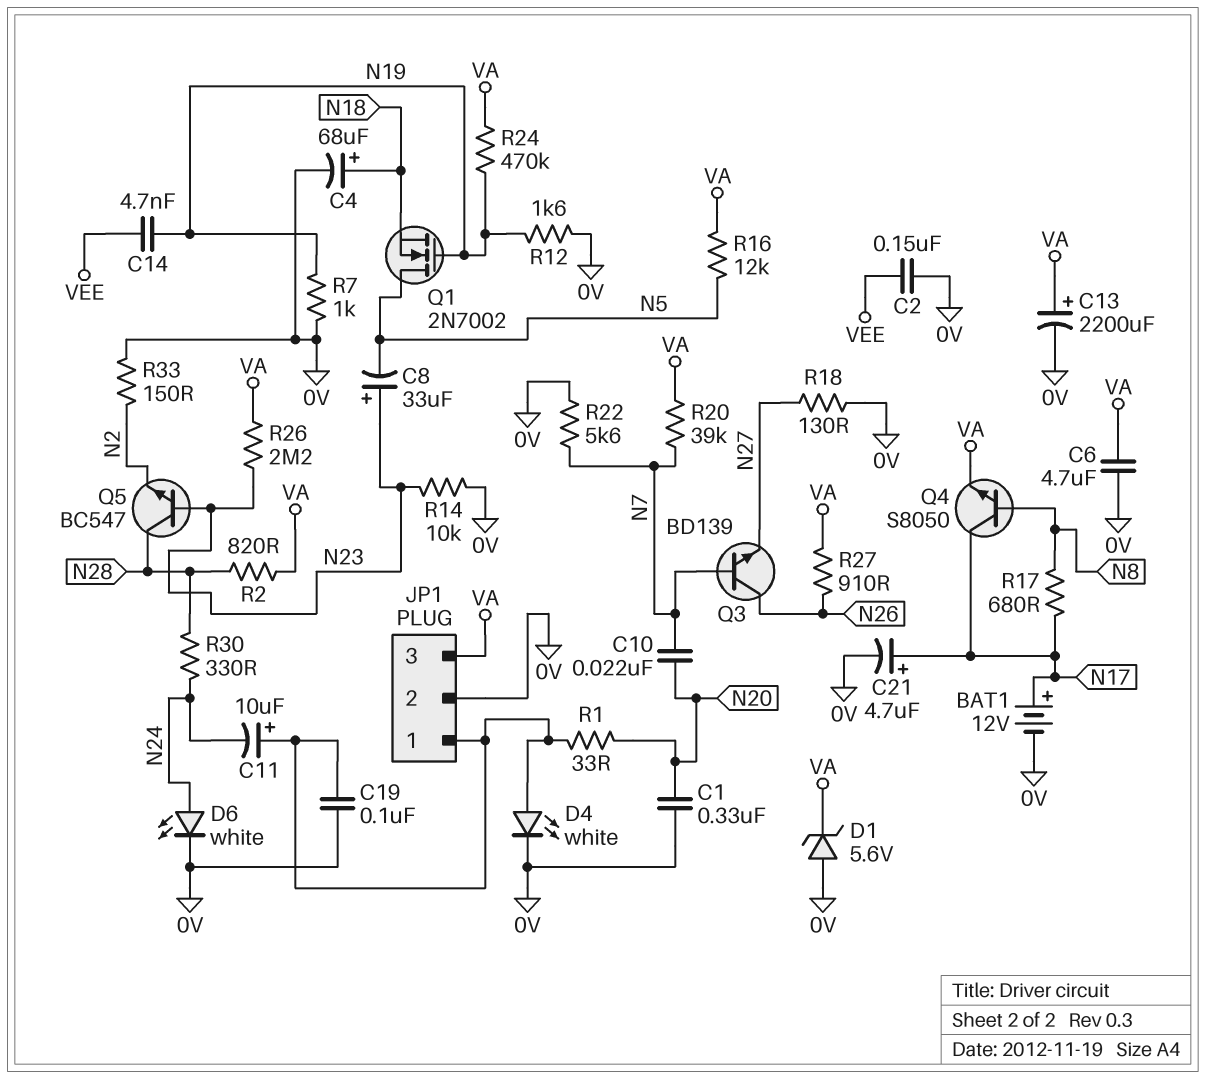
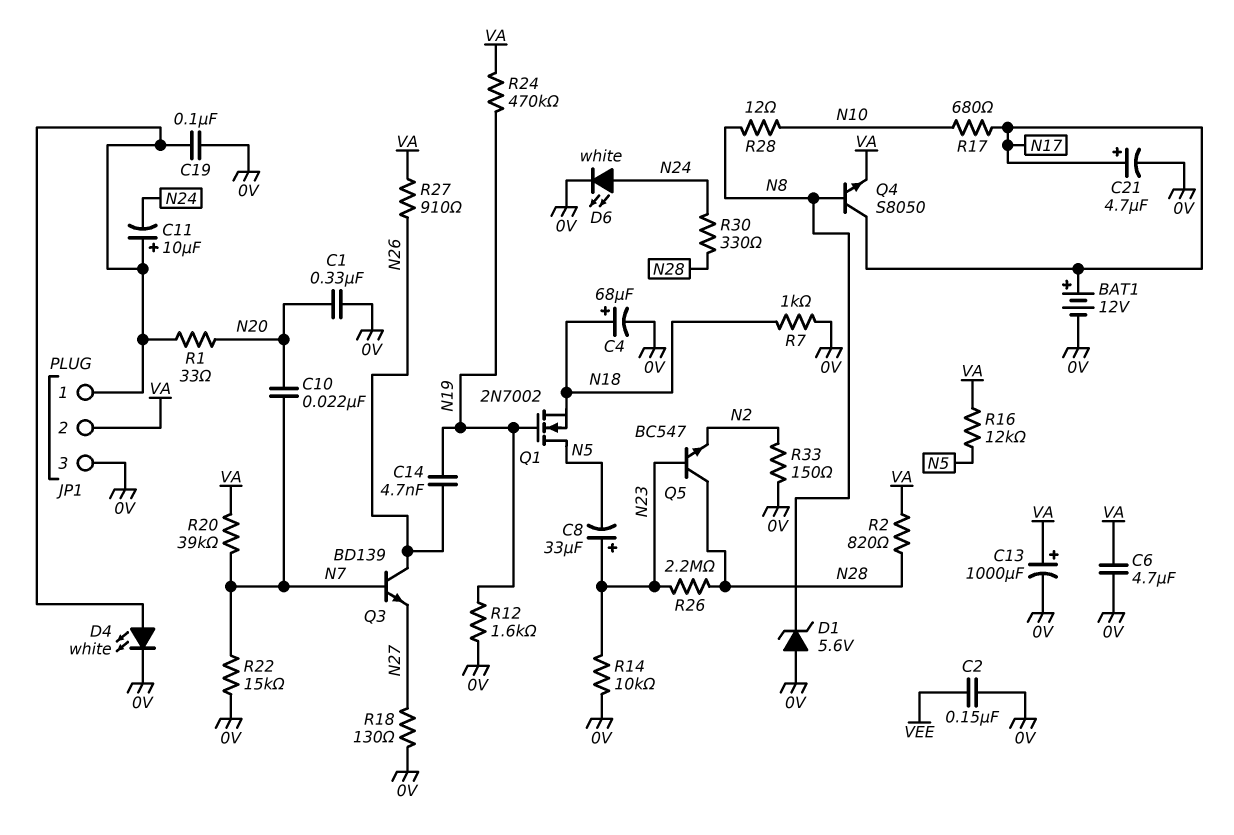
C13: 2200uF (plus VA, minus 0V) -> 1000uF (plus VA, minus 0V)
C14: 4.7nF (N19, VEE) -> 4.7nF (N19, N26)
D1: zener 5.6V (A 0V, K VA) -> zener 5.6V (A 0V, K N8)
JP1 pin 2: 0V -> VA
JP1 pin 3: VA -> 0V
R7: 1k (0V, N19) -> 1k (0V, N18)
R17: 680 (N8, N17) -> 680 (N10, N17)
R22: 5.6k (0V, N7) -> 15k (0V, N7)
R26: 2.2M (N23, VA) -> 2.2M (N23, N28)
R28: none -> 12 (N8, N10)

